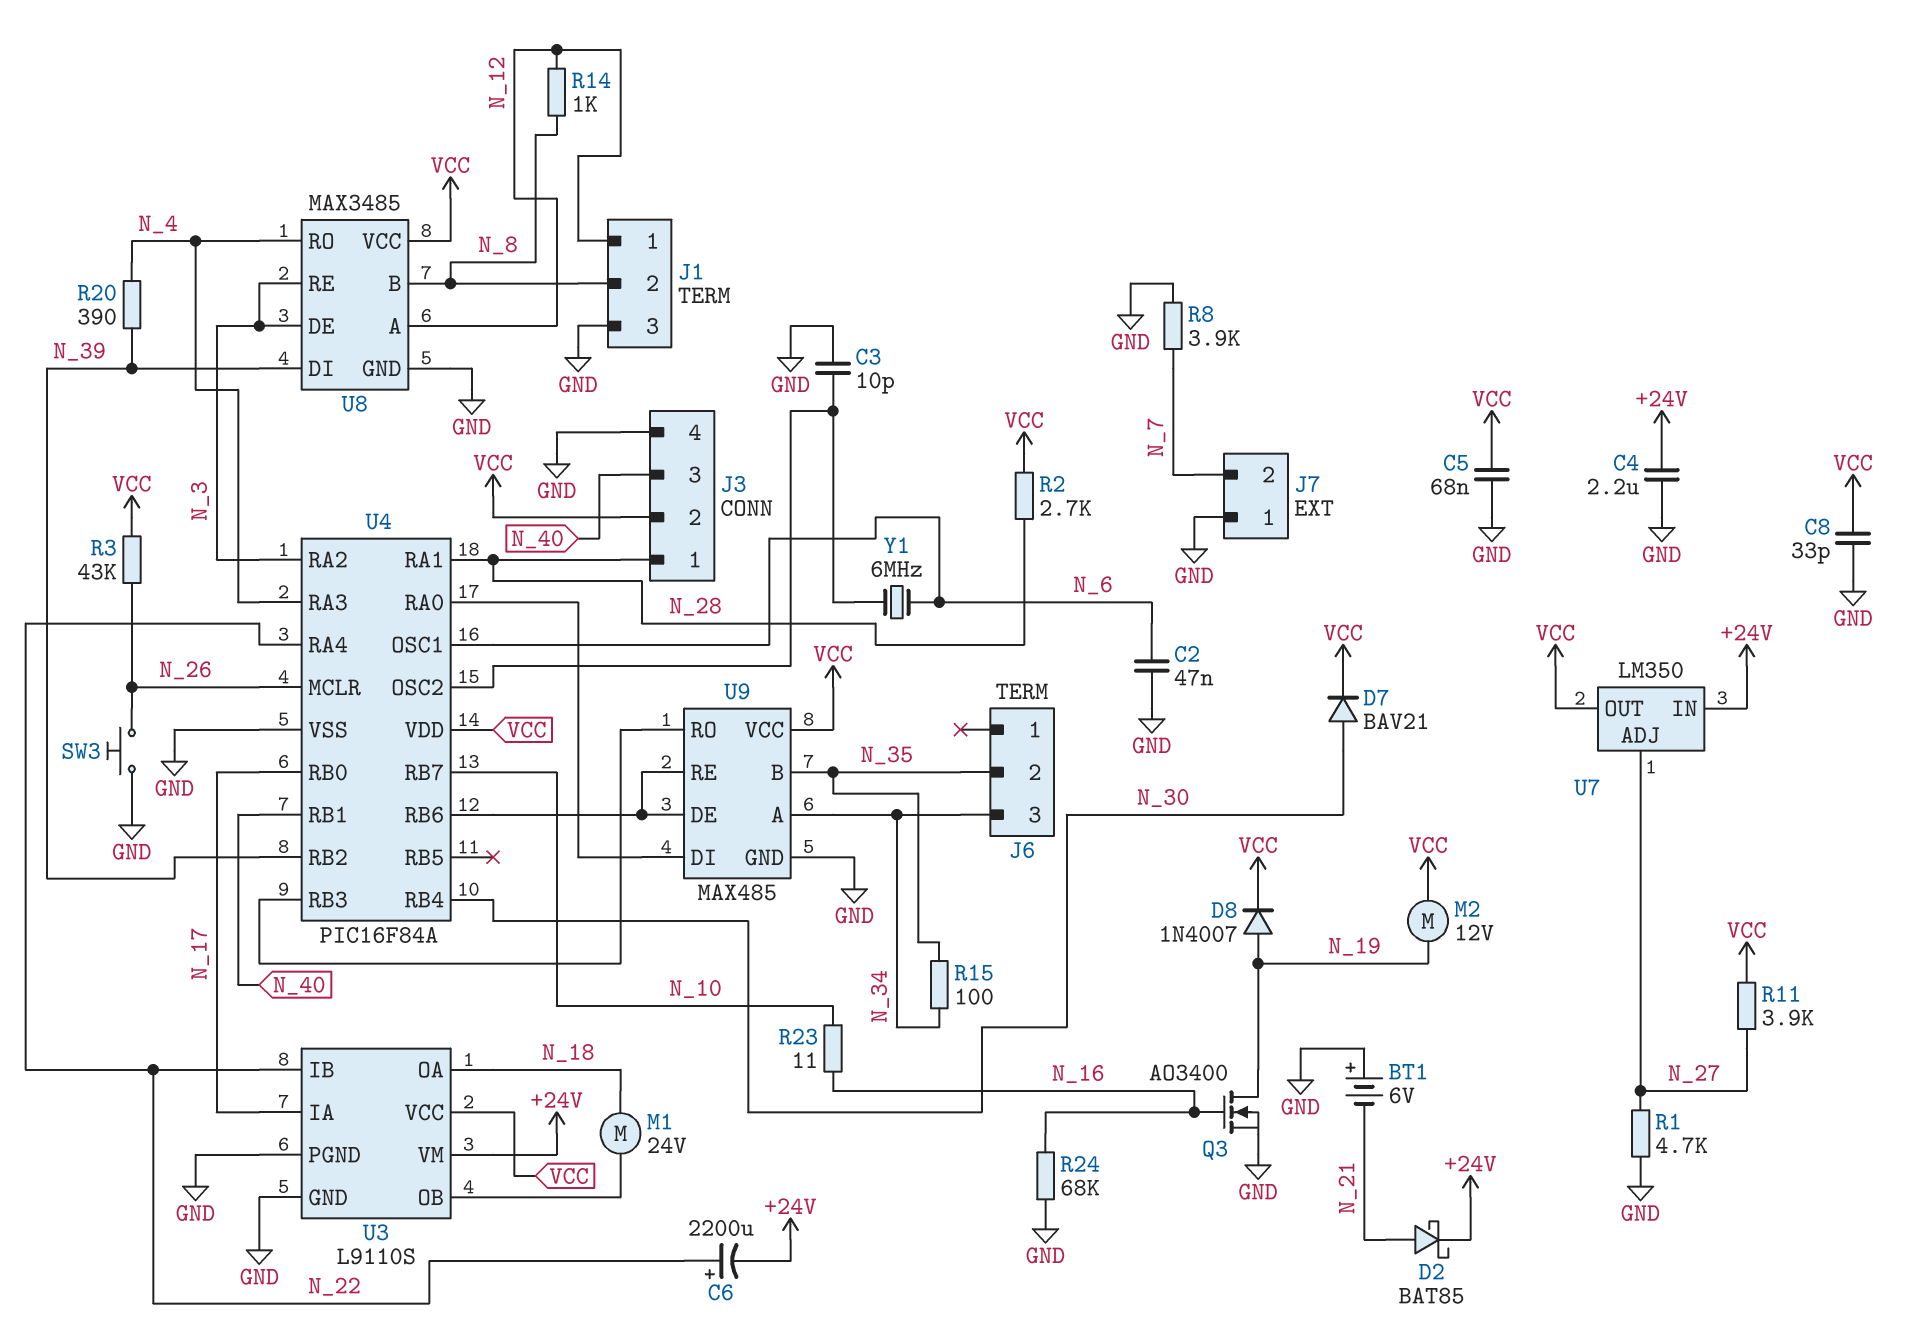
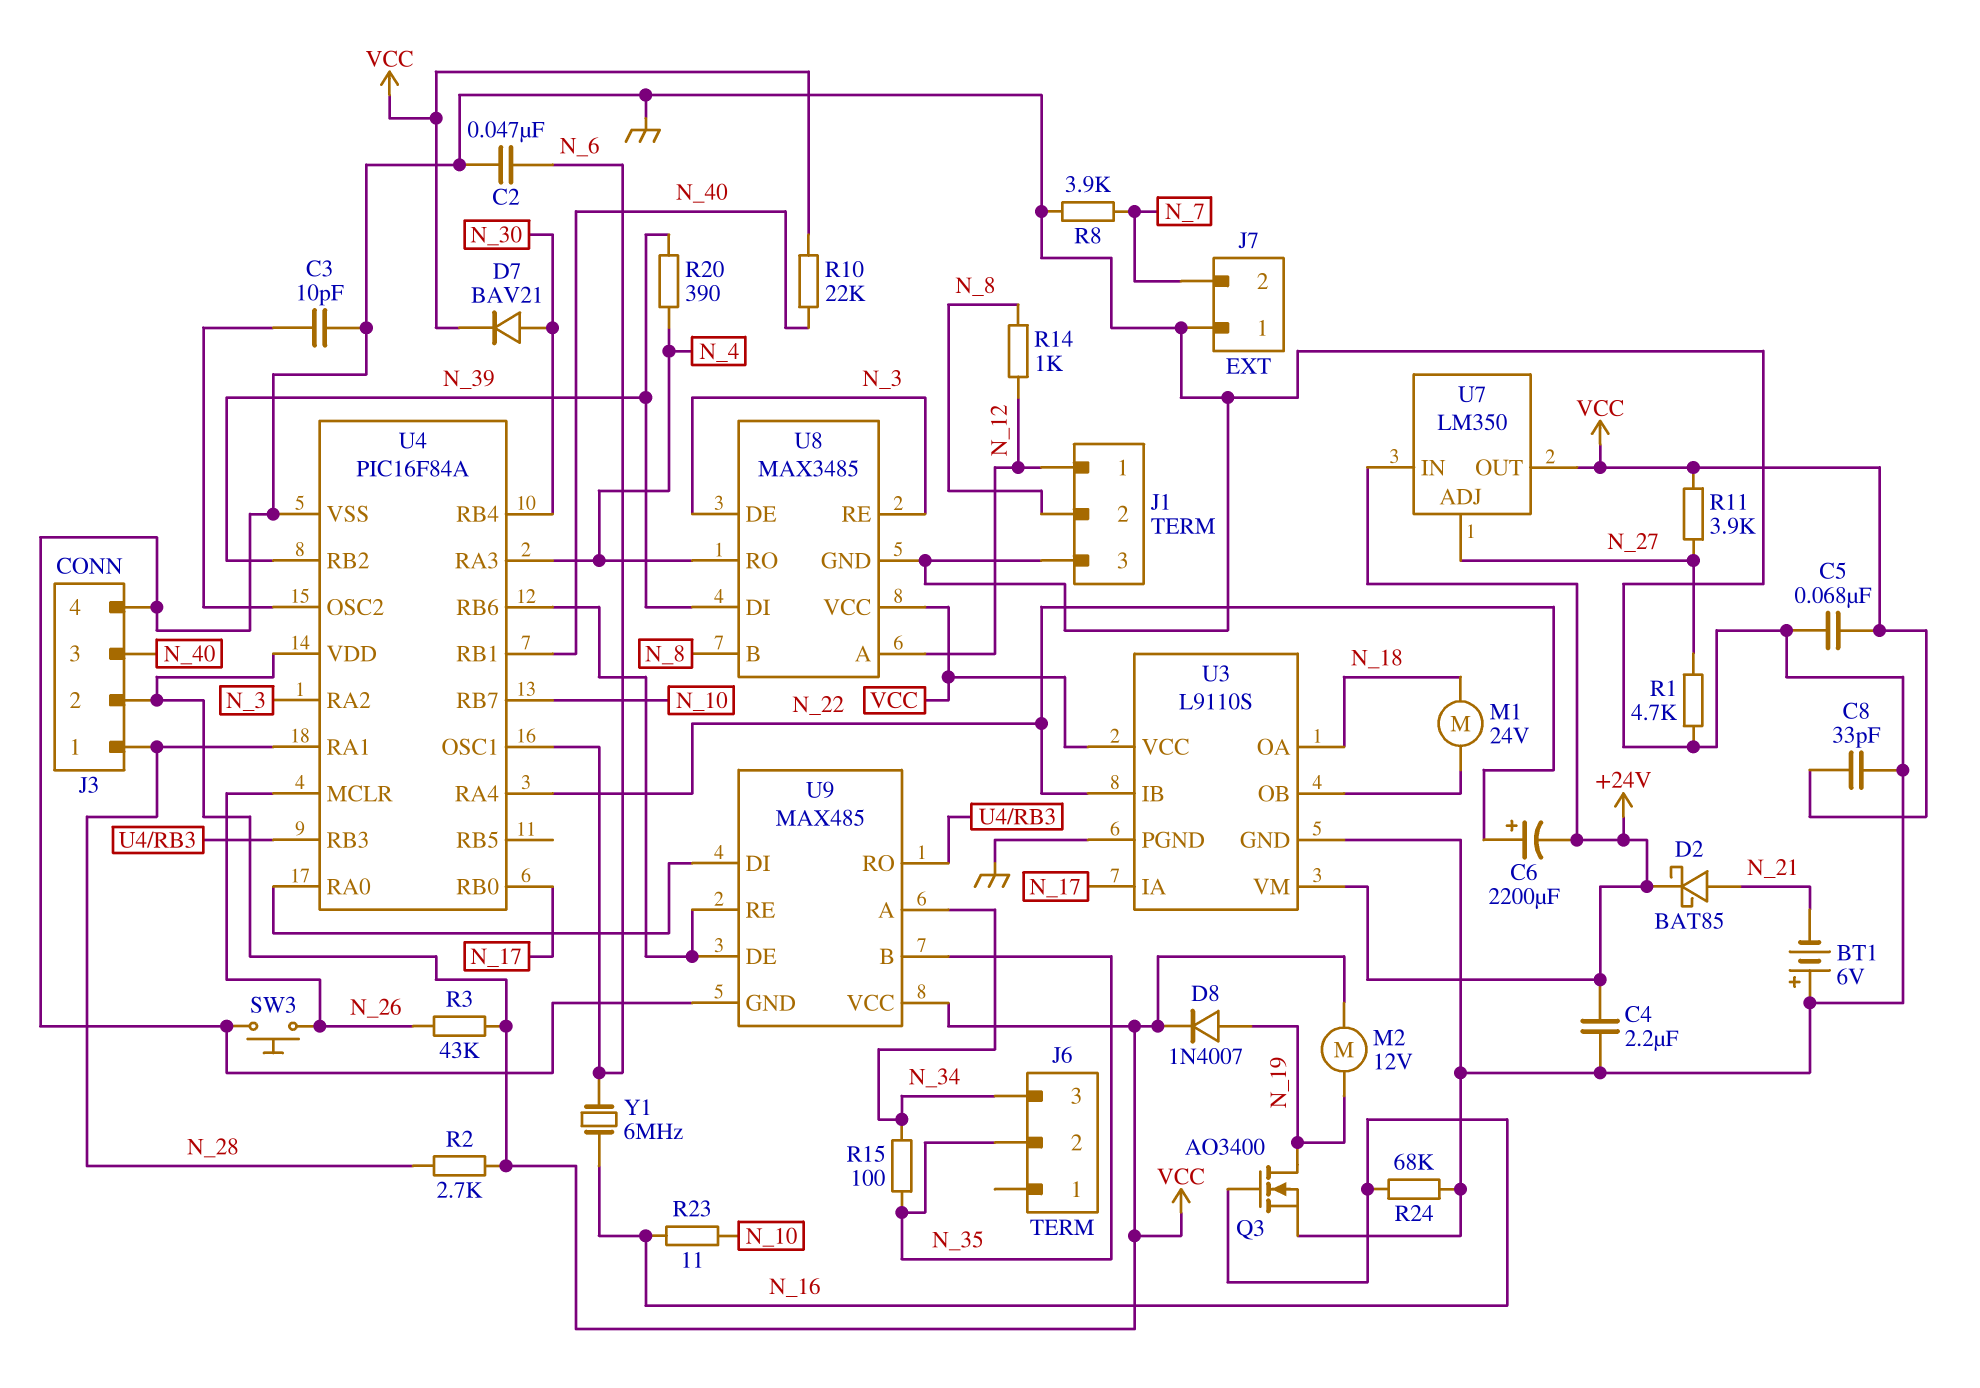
R10: none -> 22k (N_40, VCC)
Y1: 6MHz (N_6, U4/OSC2) -> 6MHz (N_6, N_16)

